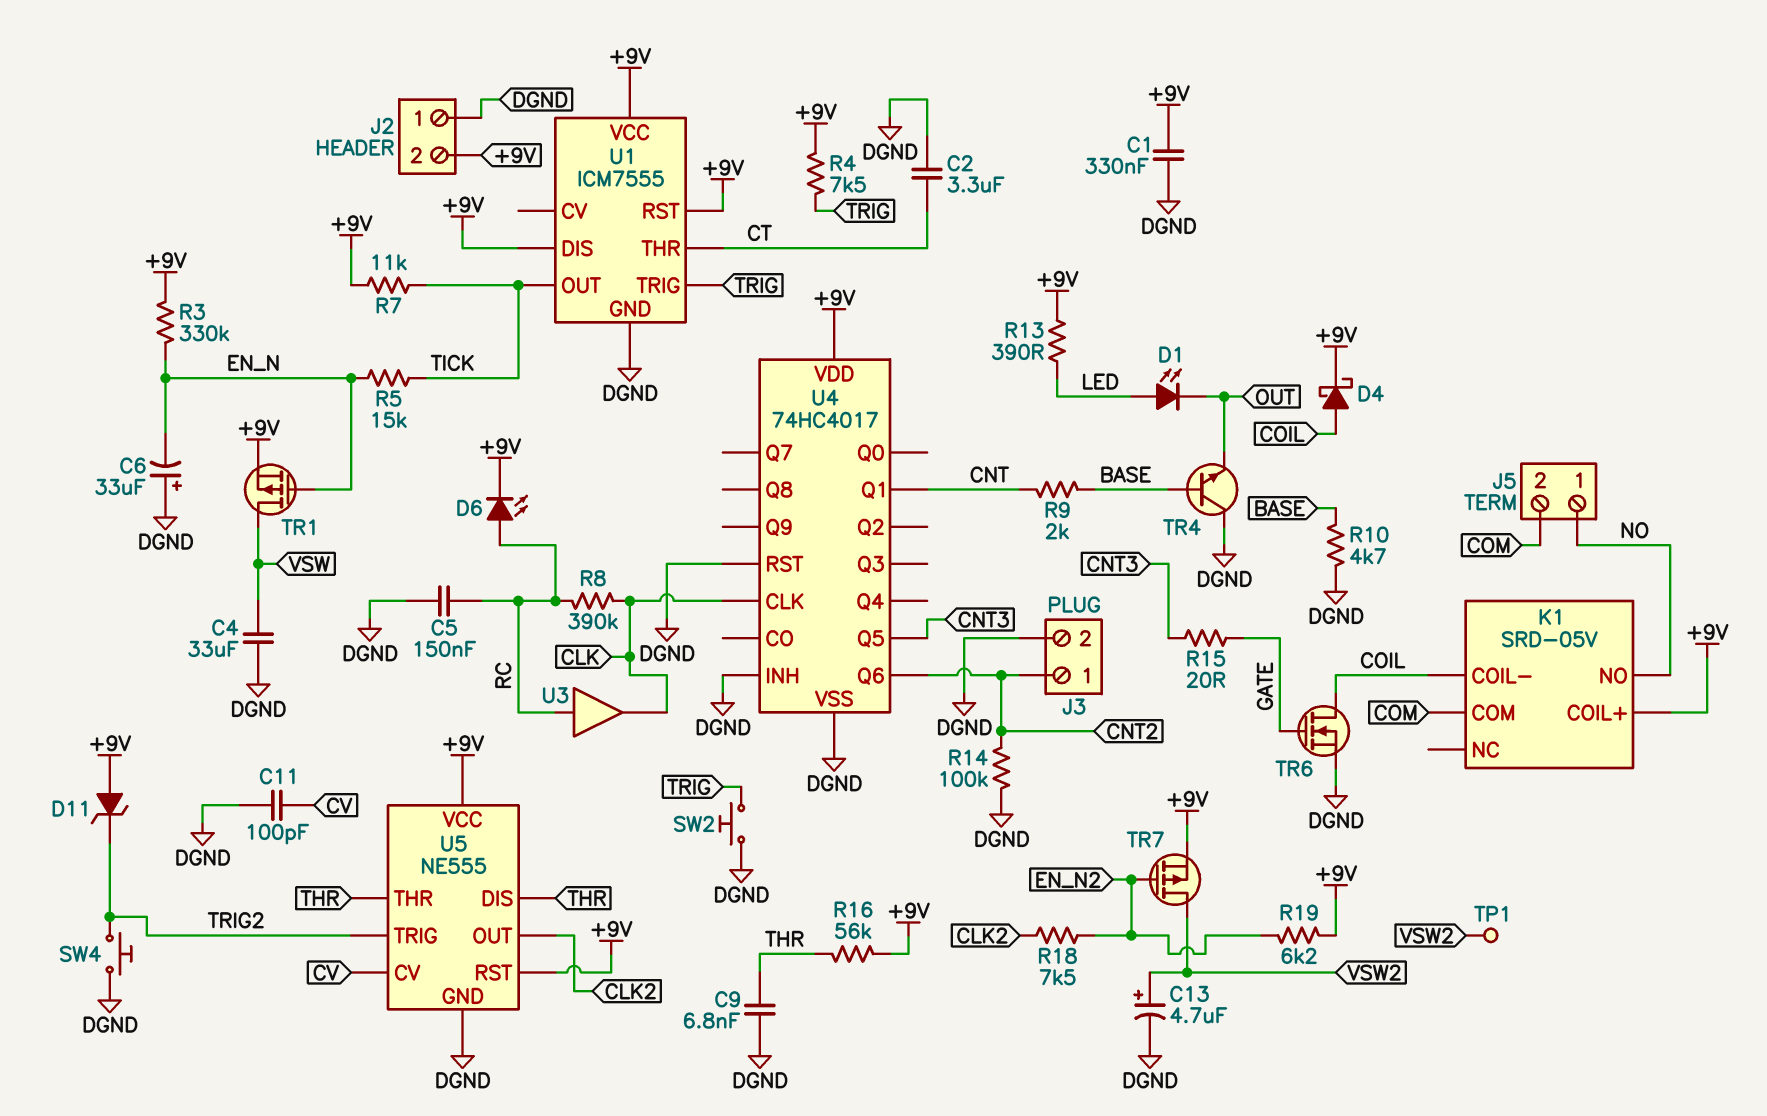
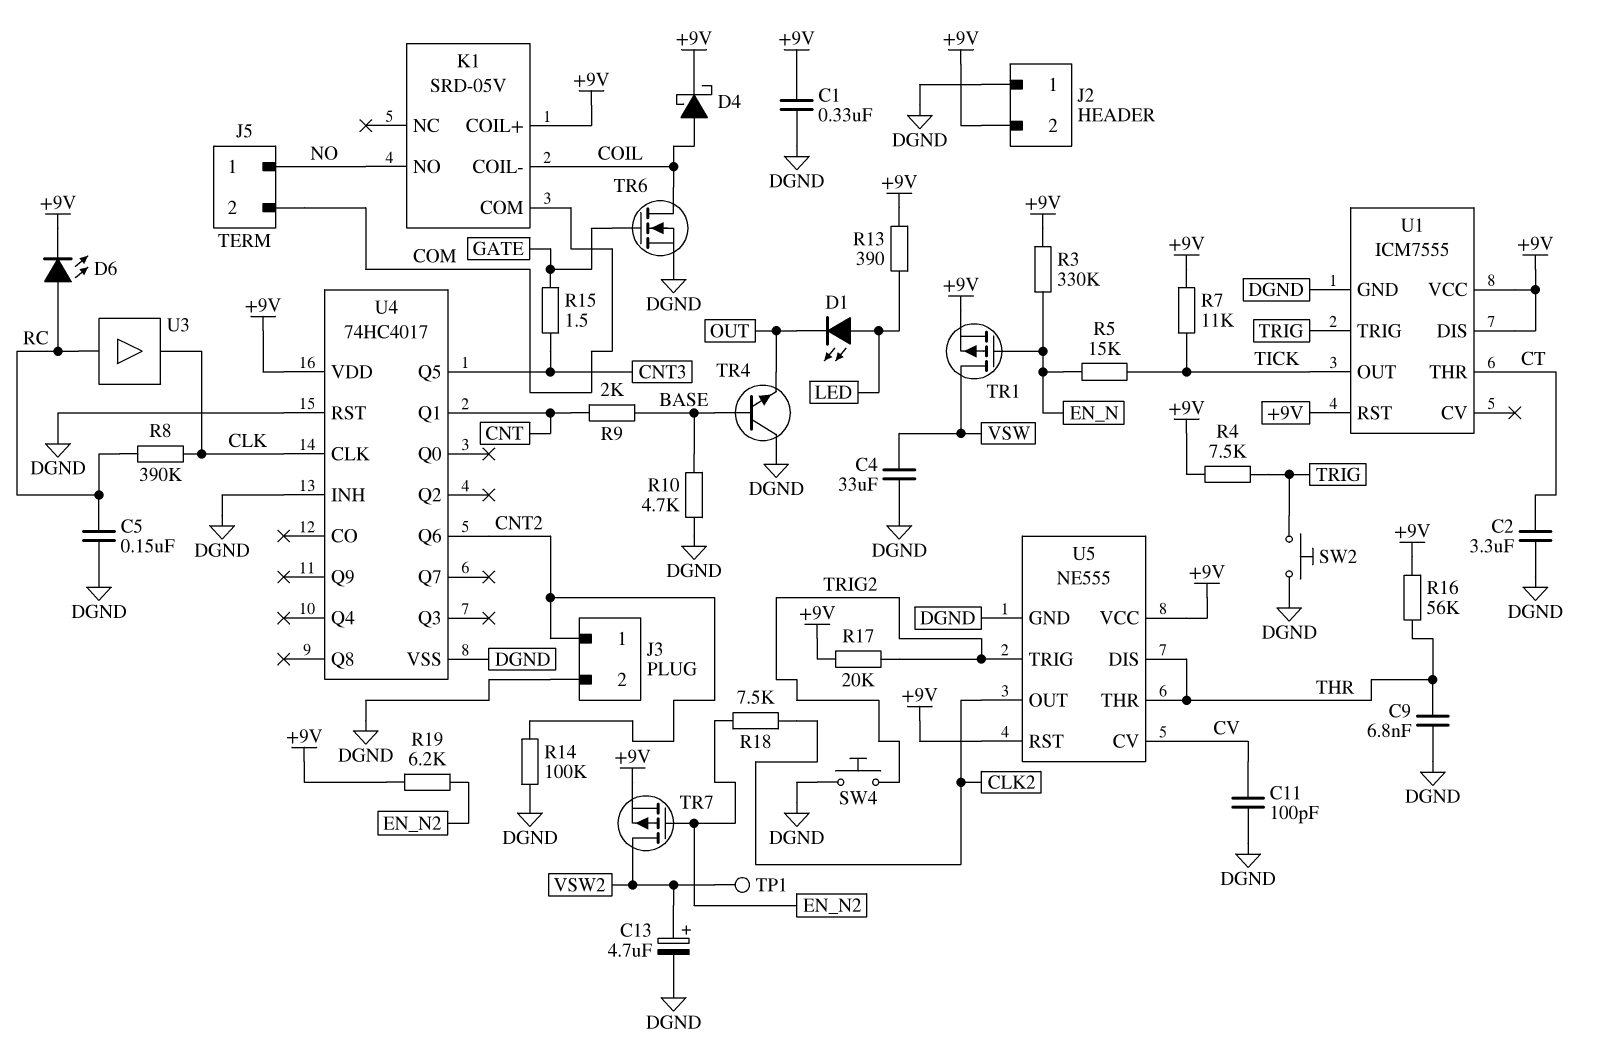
C6: 33uF (plus DGND, minus EN_N) -> none
D11: zener (A +9V, K TRIG2) -> none
R15: 20 (CNT3, GATE) -> 1.5 (CNT3, GATE)
R17: none -> 20k (+9V, TRIG2)

